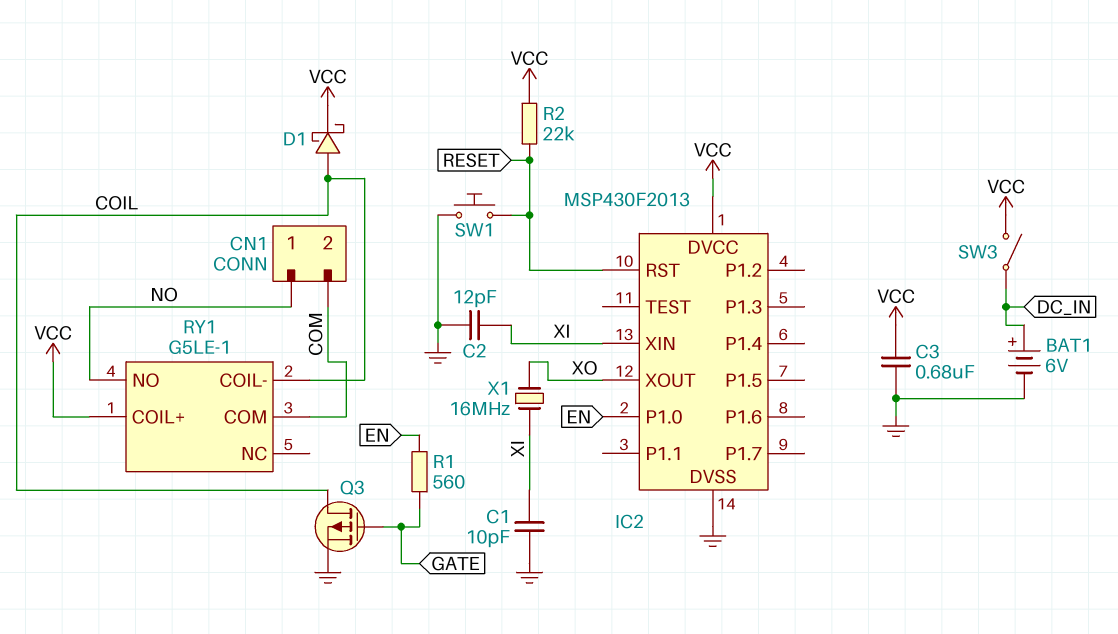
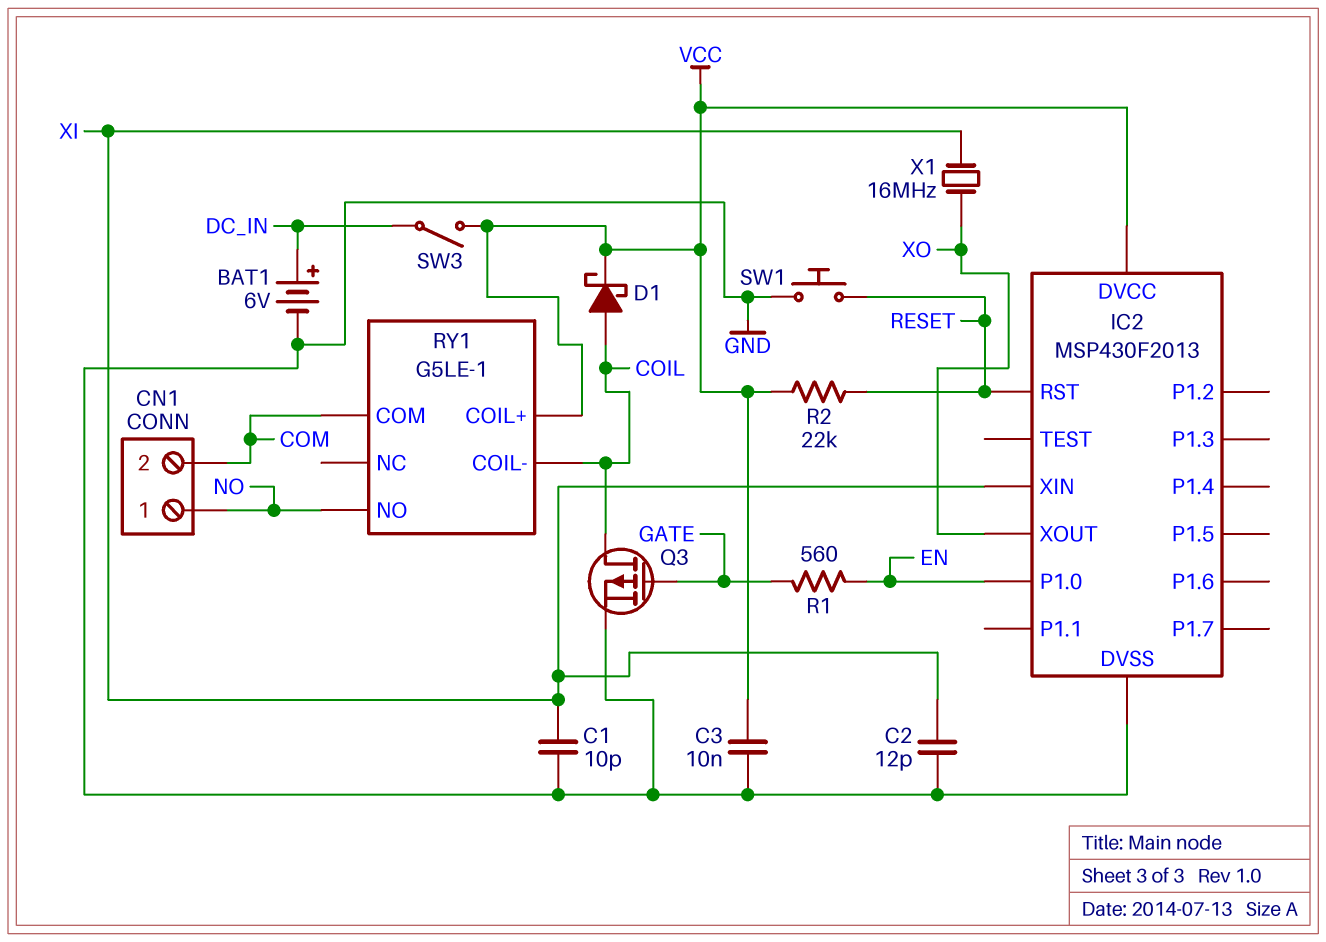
C3: 680nF (GND, VCC) -> 10nF (GND, VCC)

